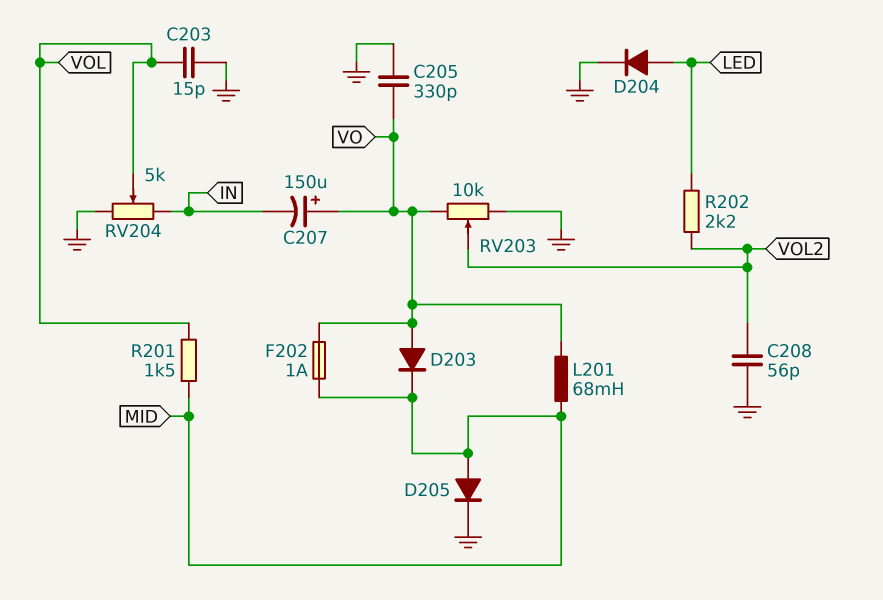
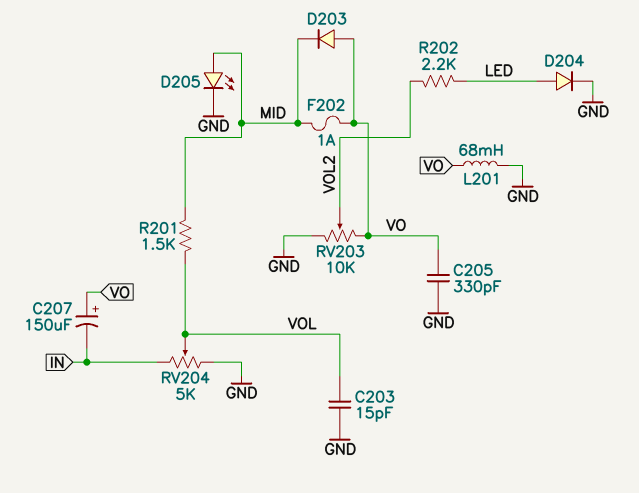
C208: 56pF (GND, VOL2) -> none
D205: diode (A MID, K GND) -> LED (A MID, K GND)
L201: 68mH (MID, VO) -> 68mH (GND, VO)

